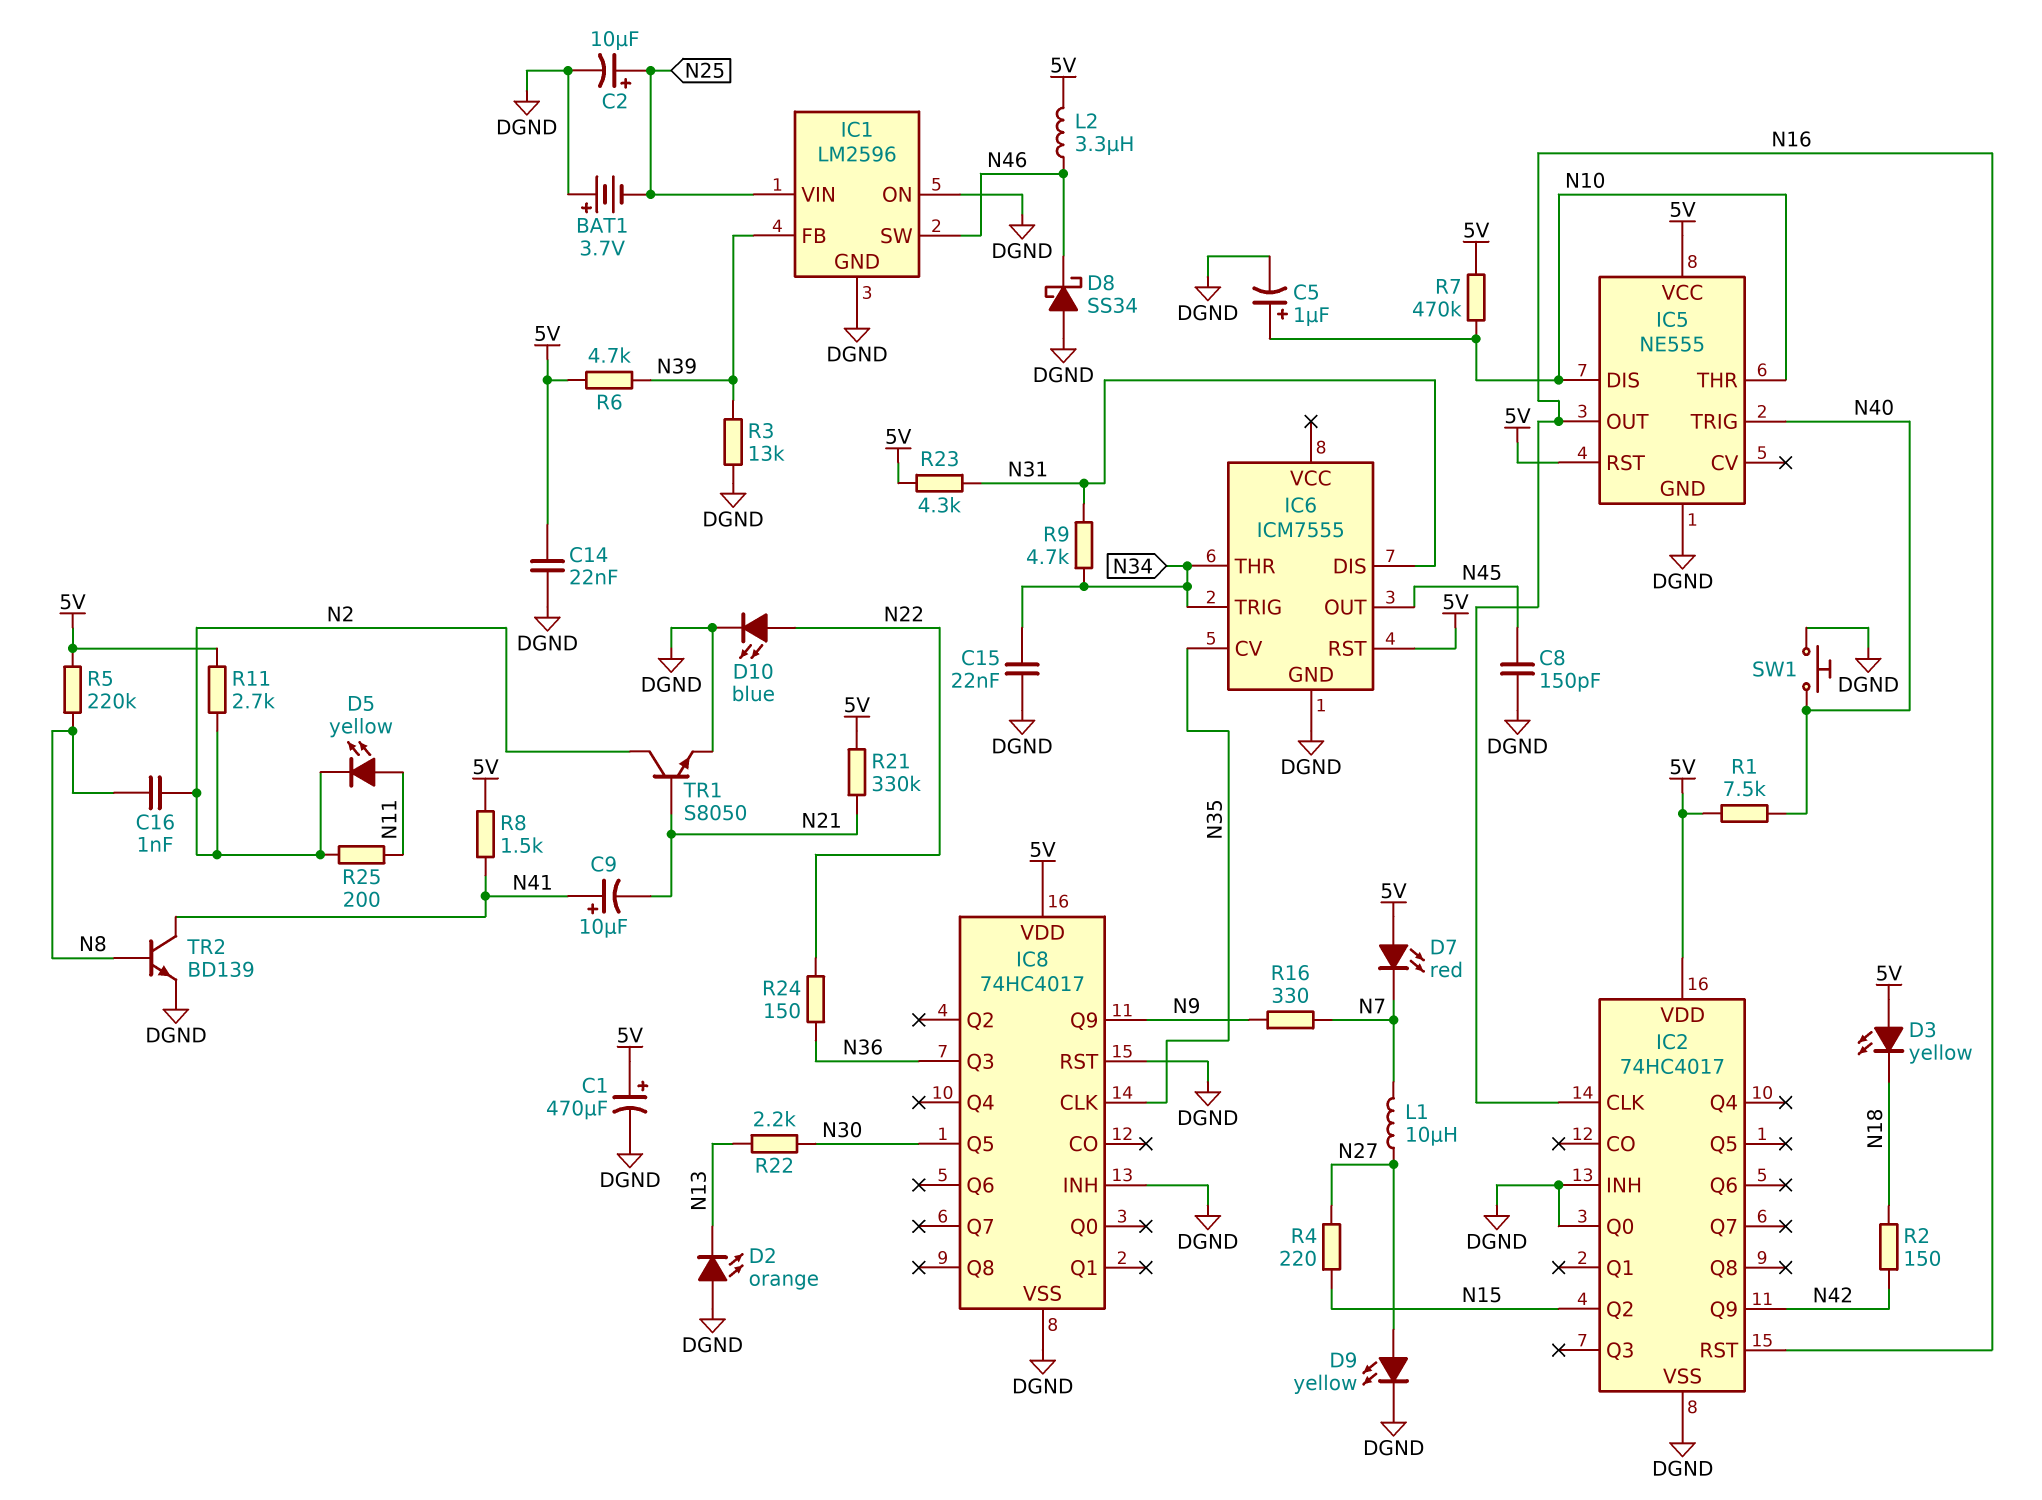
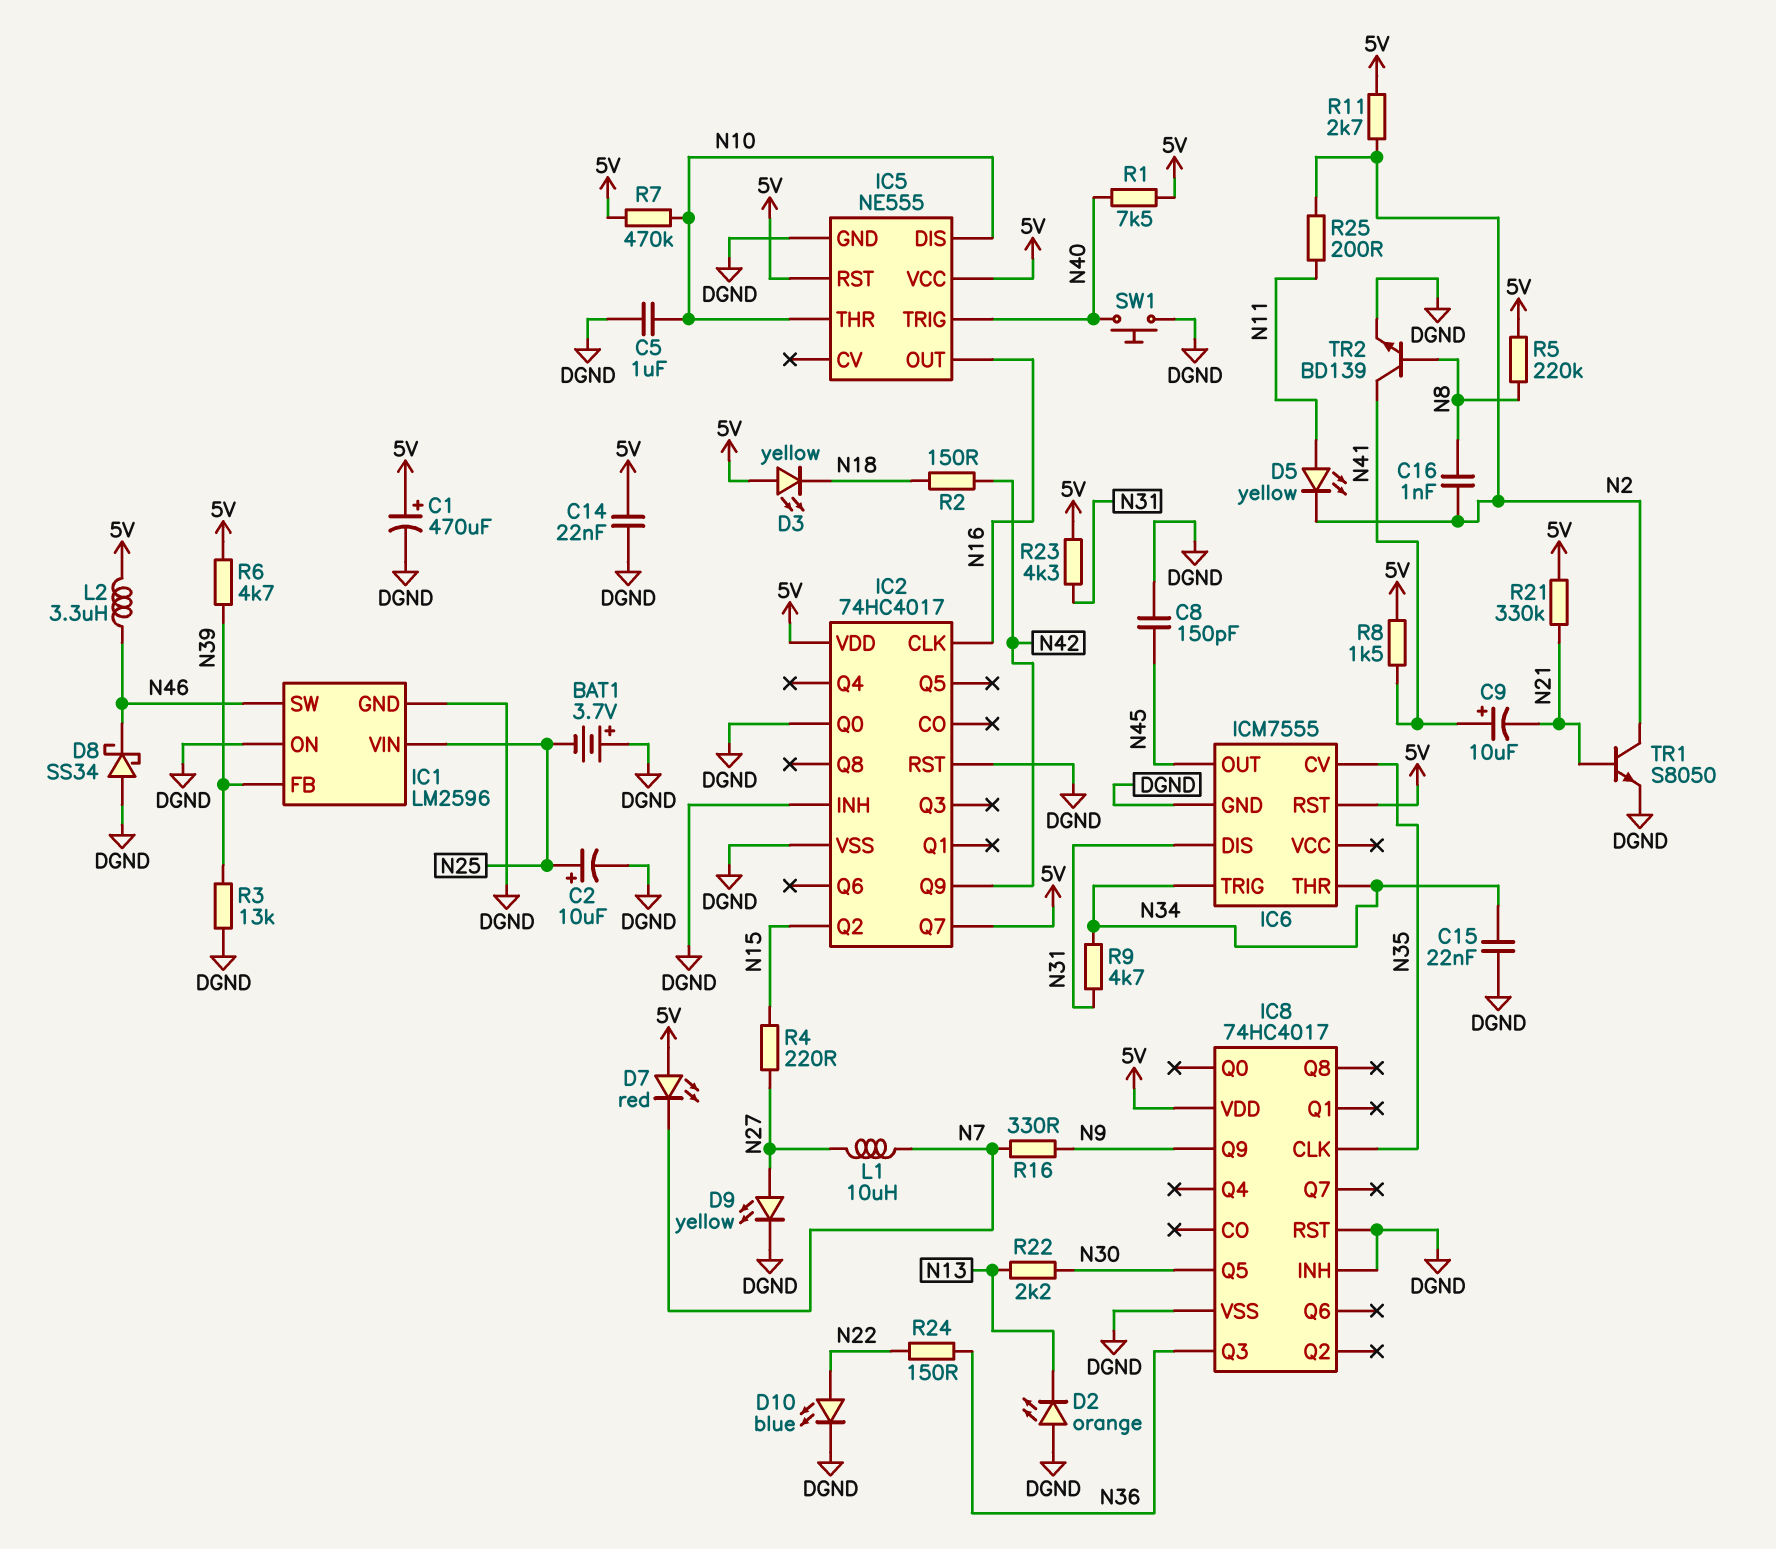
C5: 1uF (plus N10, minus DGND) -> 1uF (DGND, N10)
IC2 pin Q7: none -> 5V
IC2 pin RST: N16 -> DGND

